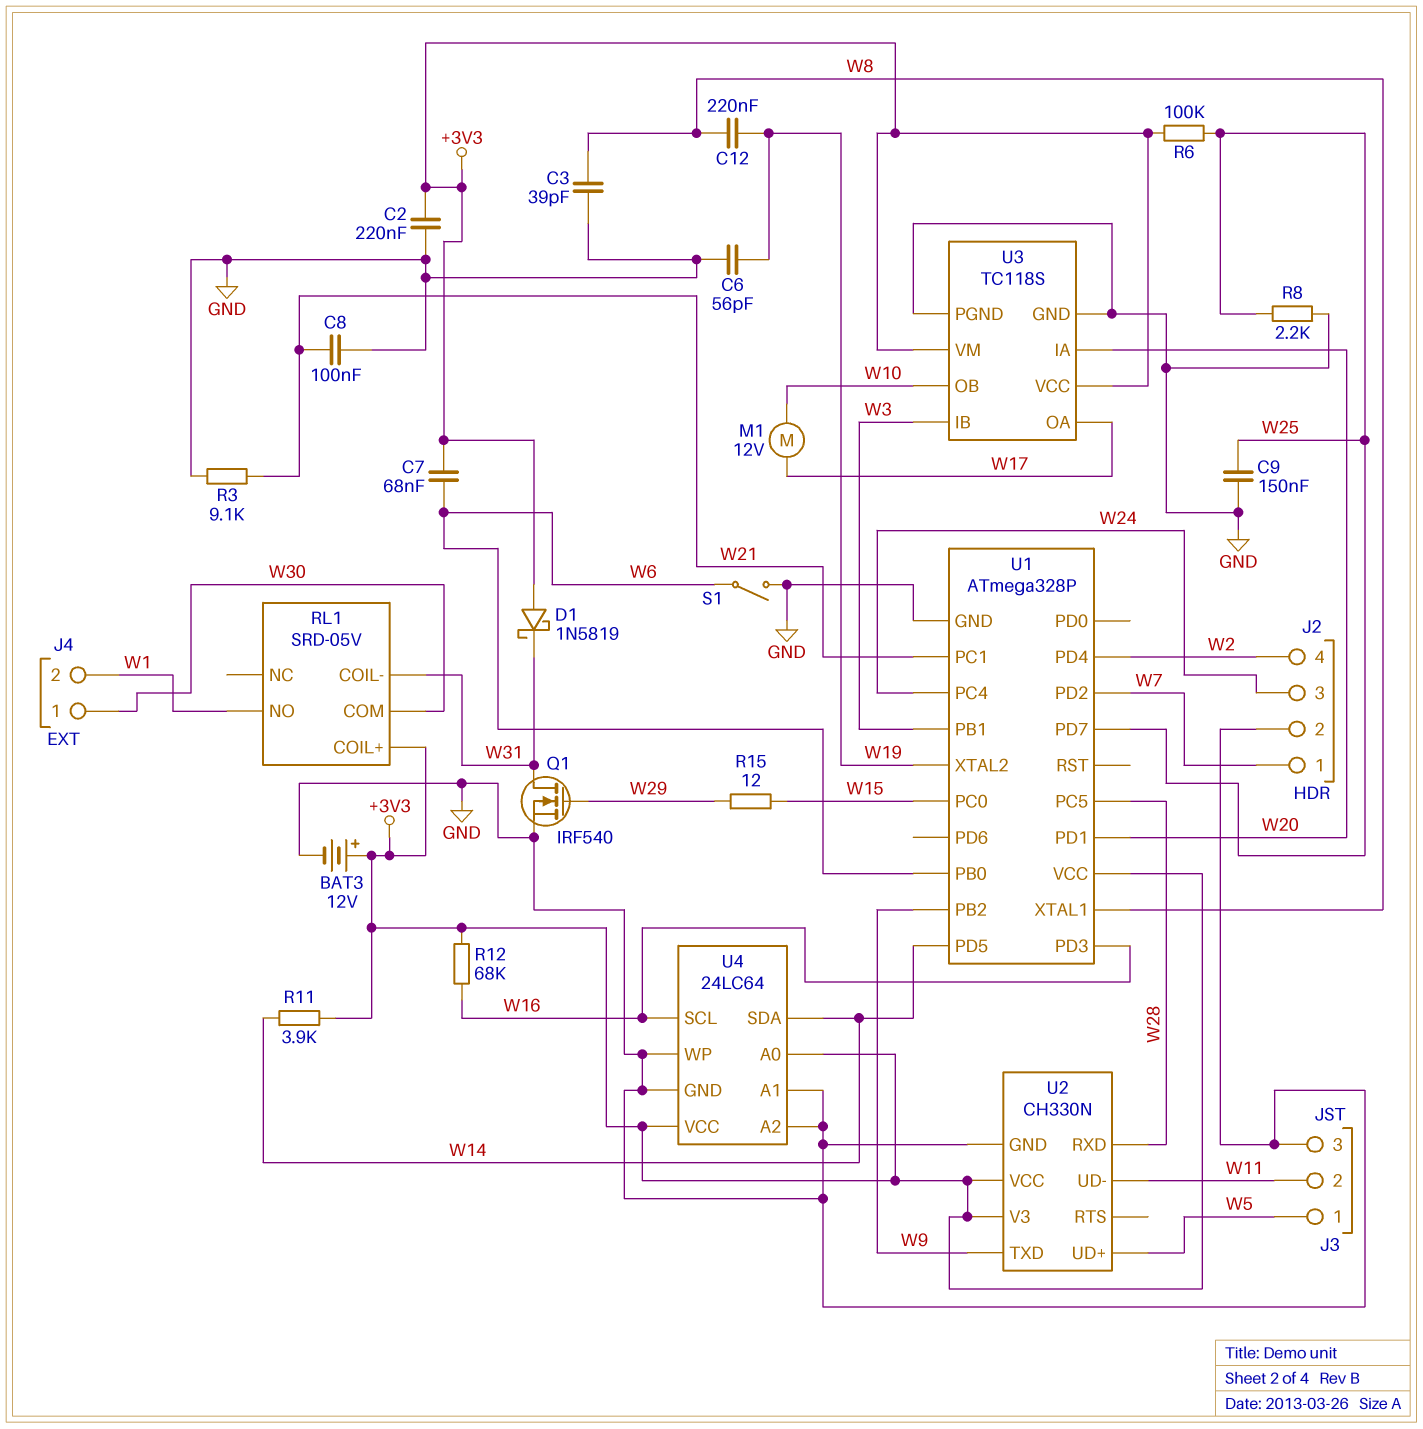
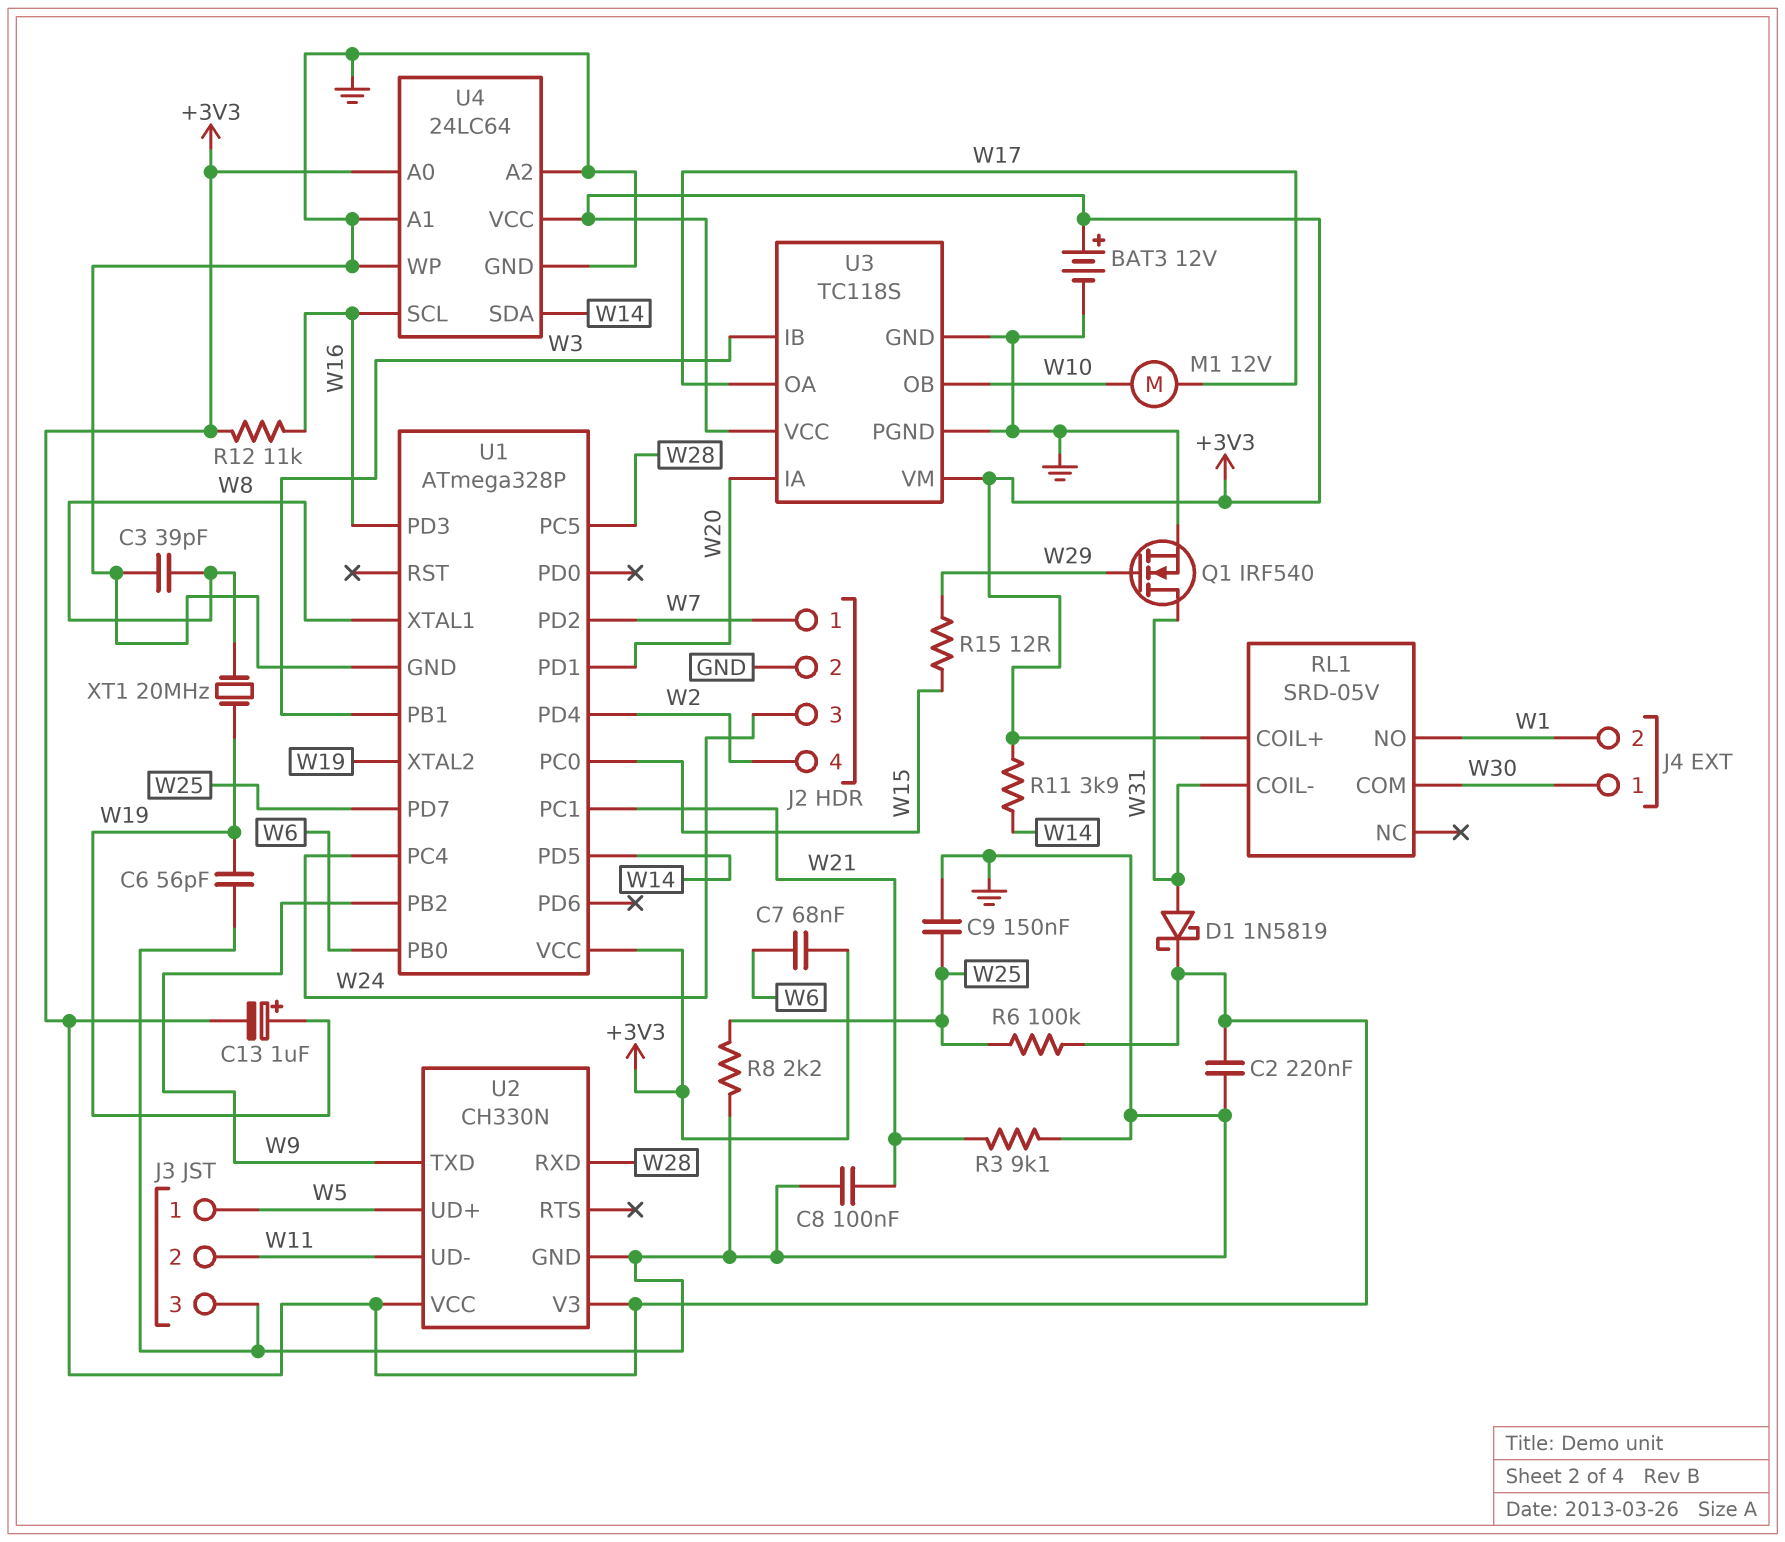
C12: 220nF (W8, W19) -> none
C13: none -> 1uF (plus W19, minus +3V3)
D1: schottky 1N5819 (A +3V3, K W31) -> schottky 1N5819 (A W31, K +3V3)
R12: 68k (+3V3, W16) -> 11k (+3V3, W16)
S1: switch (GND, W6) -> none
XT1: none -> 20MHz (W8, W19)

